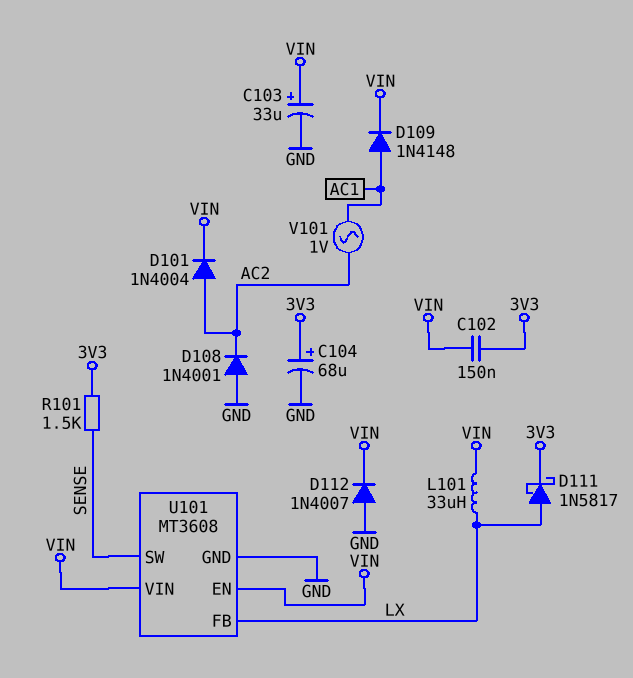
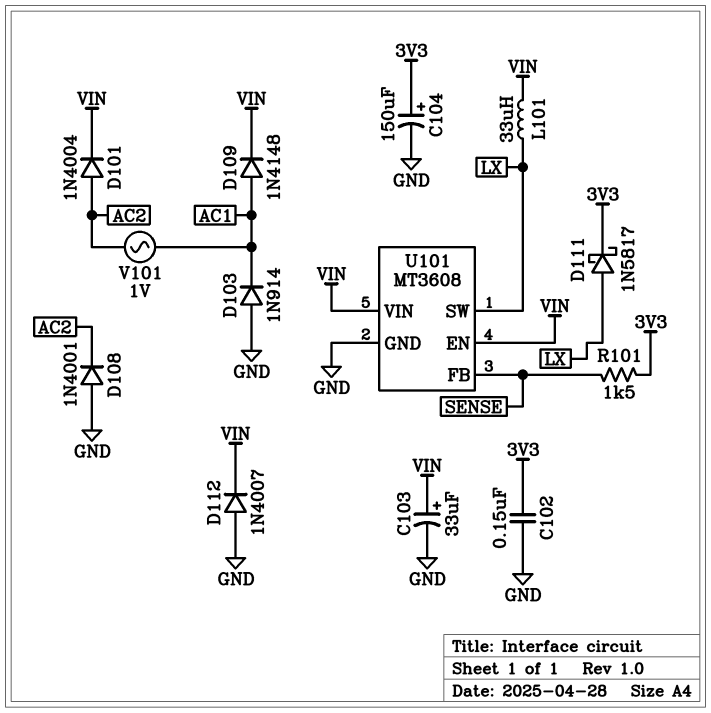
C102: 150nF (3V3, VIN) -> 150nF (3V3, GND)
C104: 68uF (plus 3V3, minus GND) -> 150uF (plus 3V3, minus GND)
D103: none -> diode 1N914 (A GND, K AC1)
U101 pin FB: LX -> SENSE
U101 pin SW: SENSE -> LX

